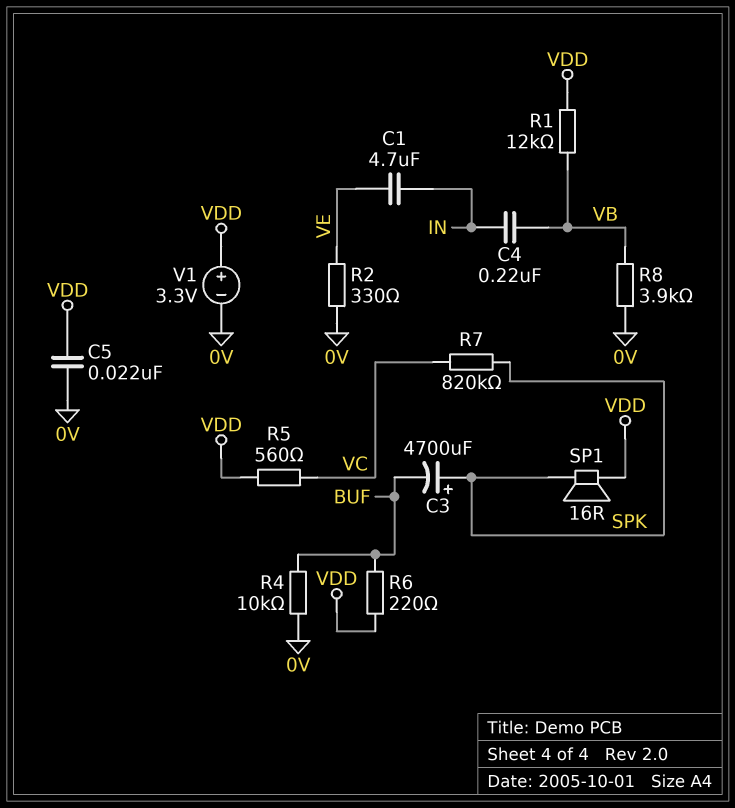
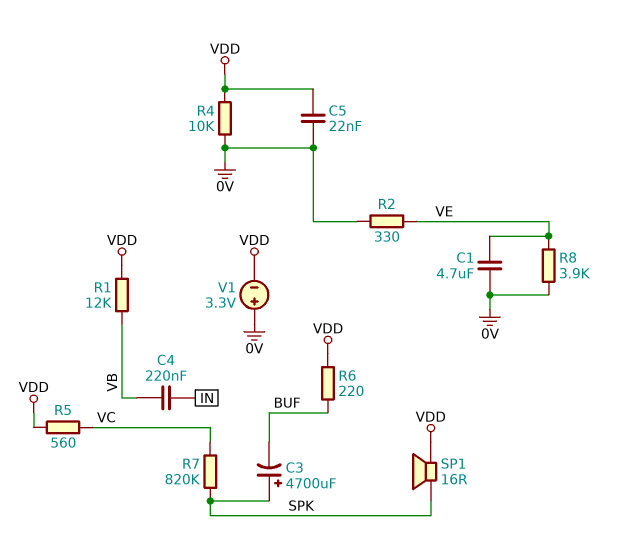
C1: 4.7uF (IN, VE) -> 4.7uF (0V, VE)
R4: 10k (0V, BUF) -> 10k (0V, VDD)
R8: 3.9k (0V, VB) -> 3.9k (0V, VE)
V1: 3.3V (plus VDD, minus 0V) -> 3.3V (plus 0V, minus VDD)

